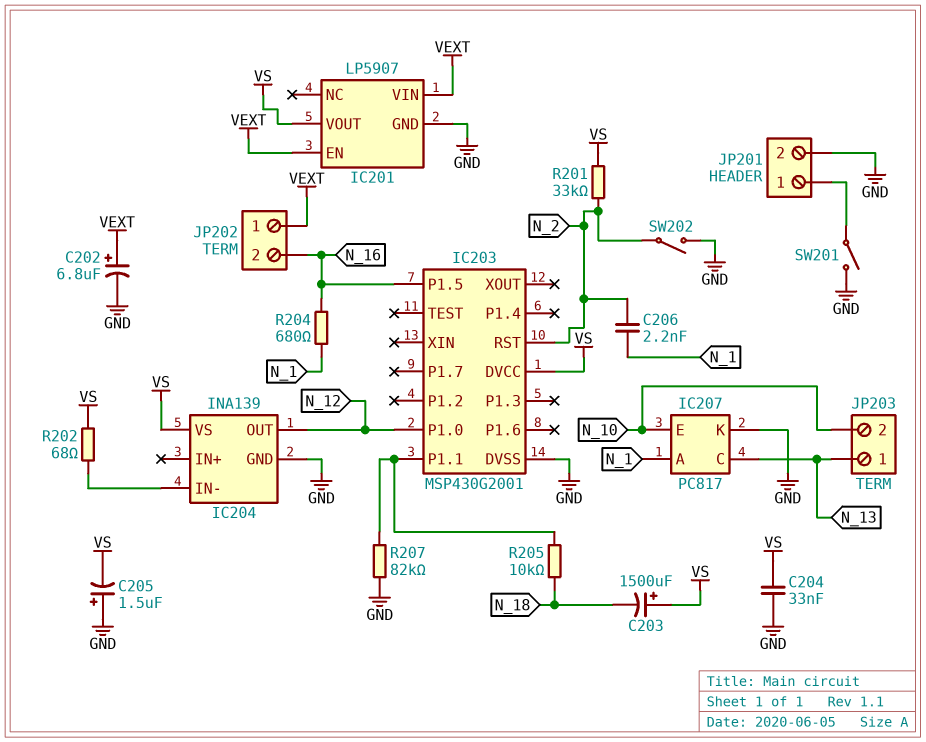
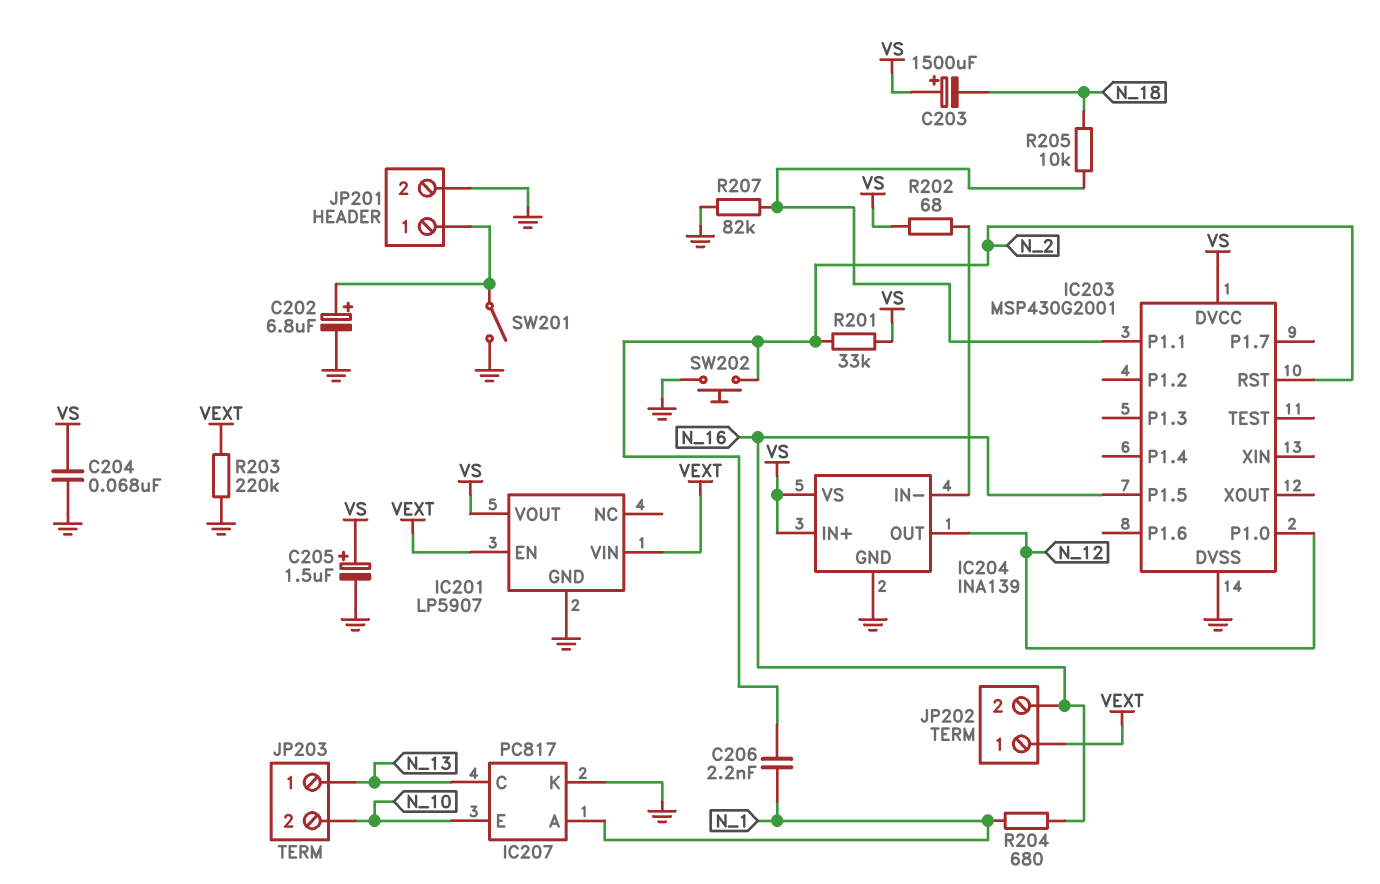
C202: 6.8uF (plus VEXT, minus GND) -> 6.8uF (plus JP201/1, minus GND)
C204: 33nF (GND, VS) -> 68nF (GND, VS)
C205: 1.5uF (plus GND, minus VS) -> 1.5uF (plus VS, minus GND)
IC204 pin IN+: none -> VS
R203: none -> 220k (GND, VEXT)
SW202: switch (GND, N_2) -> button (GND, N_2)

